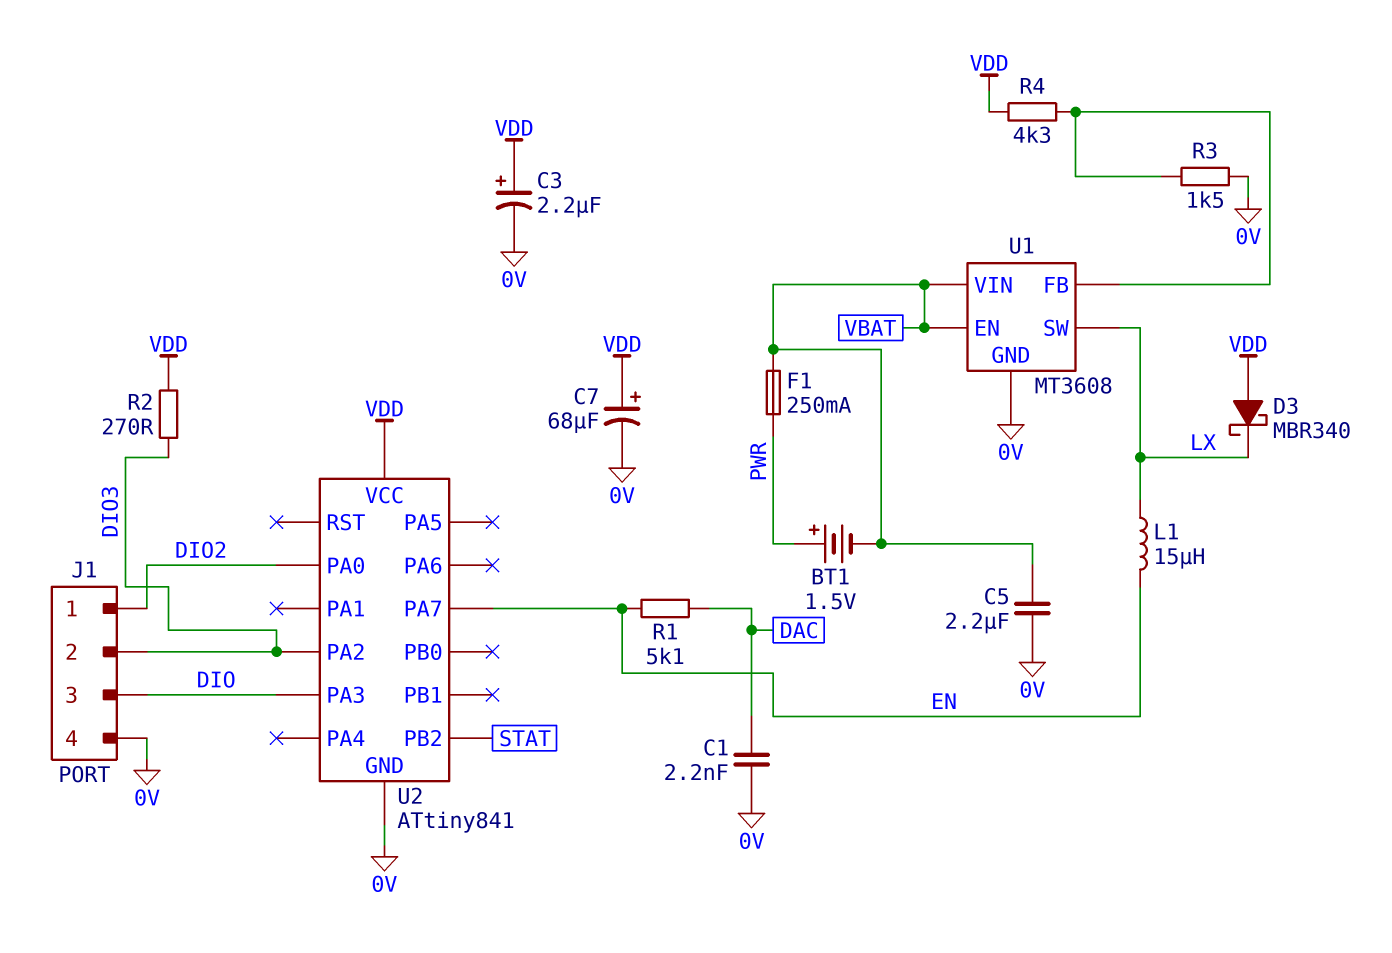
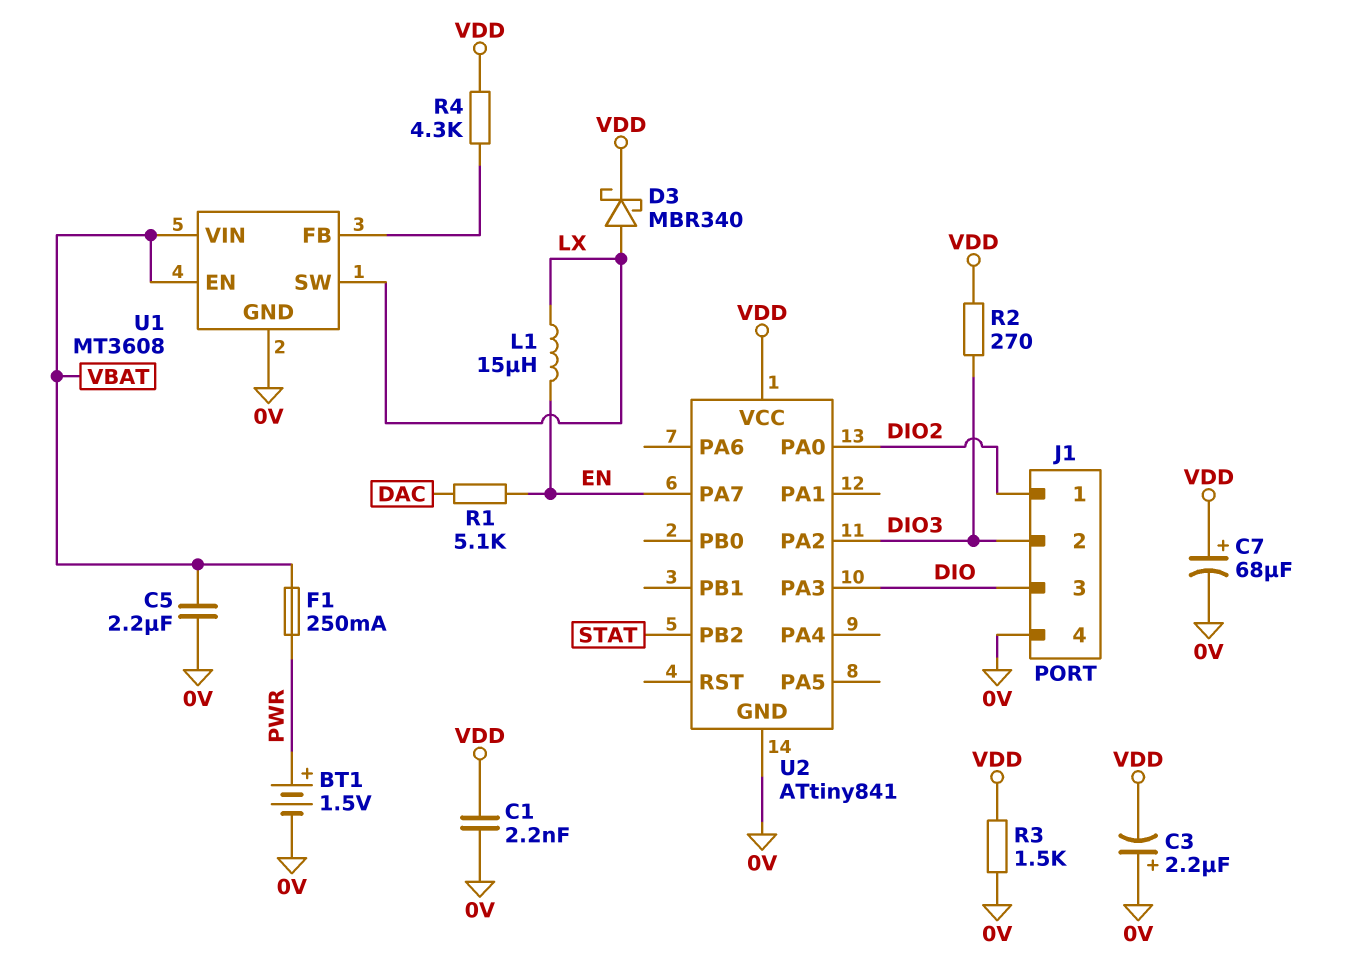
BT1: 1.5V (plus PWR, minus VBAT) -> 1.5V (plus PWR, minus 0V)
C1: 2.2nF (0V, DAC) -> 2.2nF (0V, VDD)
C3: 2.2uF (plus VDD, minus 0V) -> 2.2uF (plus 0V, minus VDD)
D3: schottky MBR340 (A VDD, K LX) -> schottky MBR340 (A LX, K VDD)
R3: 1.5k (0V, U1/FB) -> 1.5k (0V, VDD)

